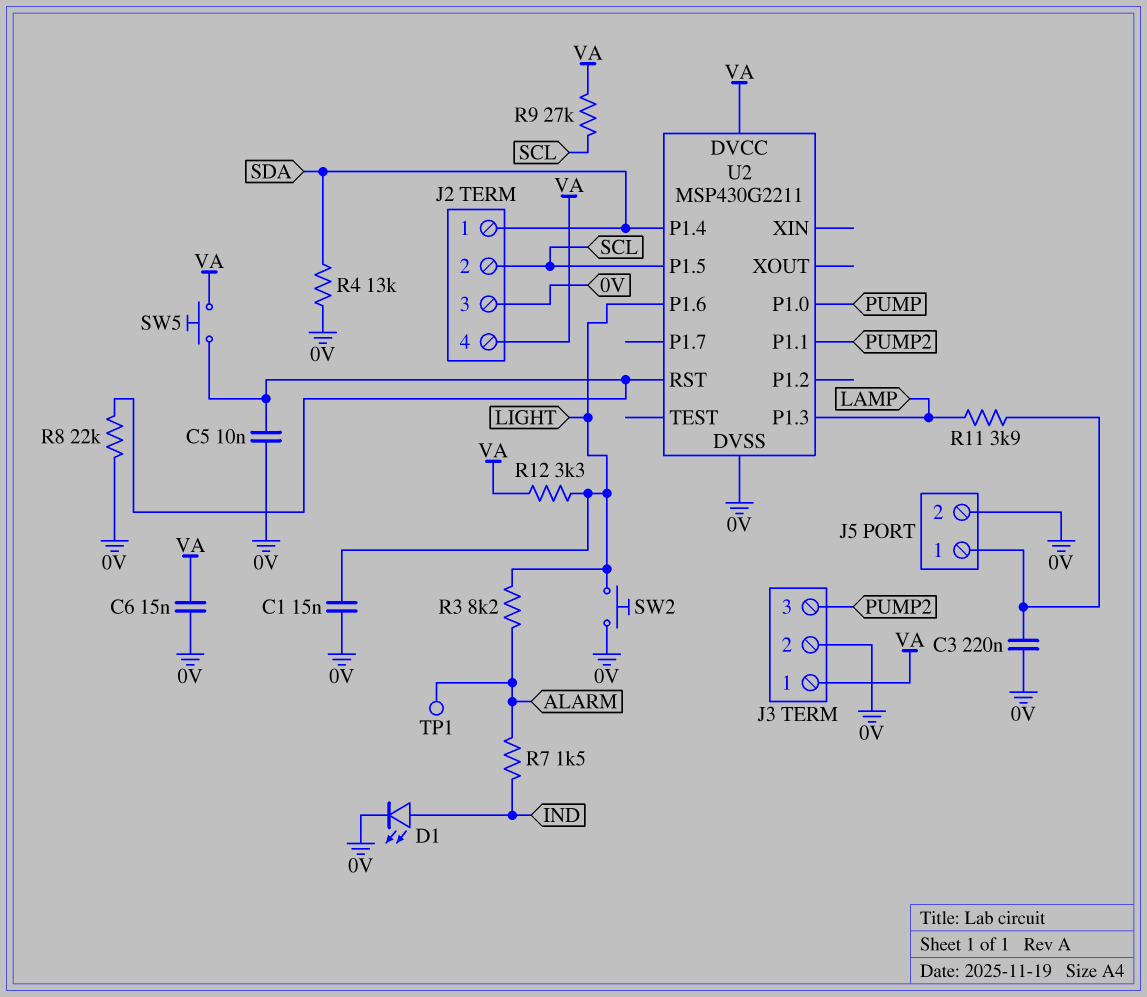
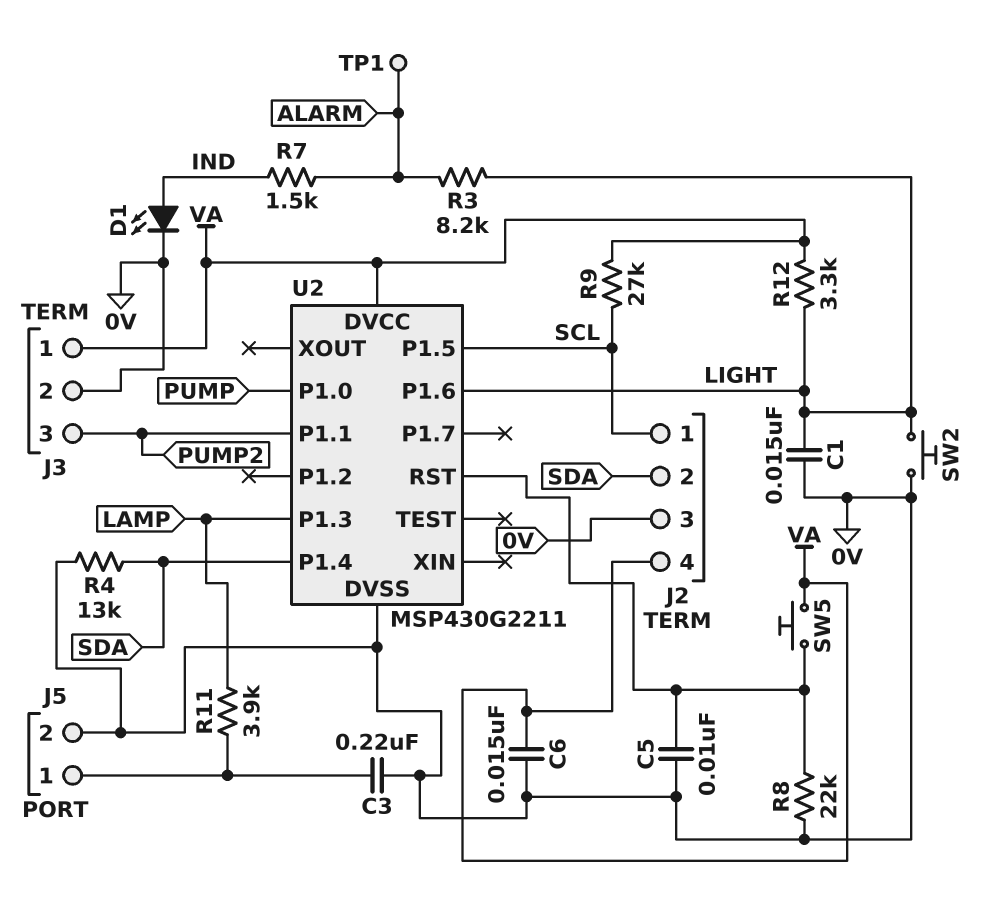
J2 pin 1: SDA -> SCL
J2 pin 2: SCL -> SDA

